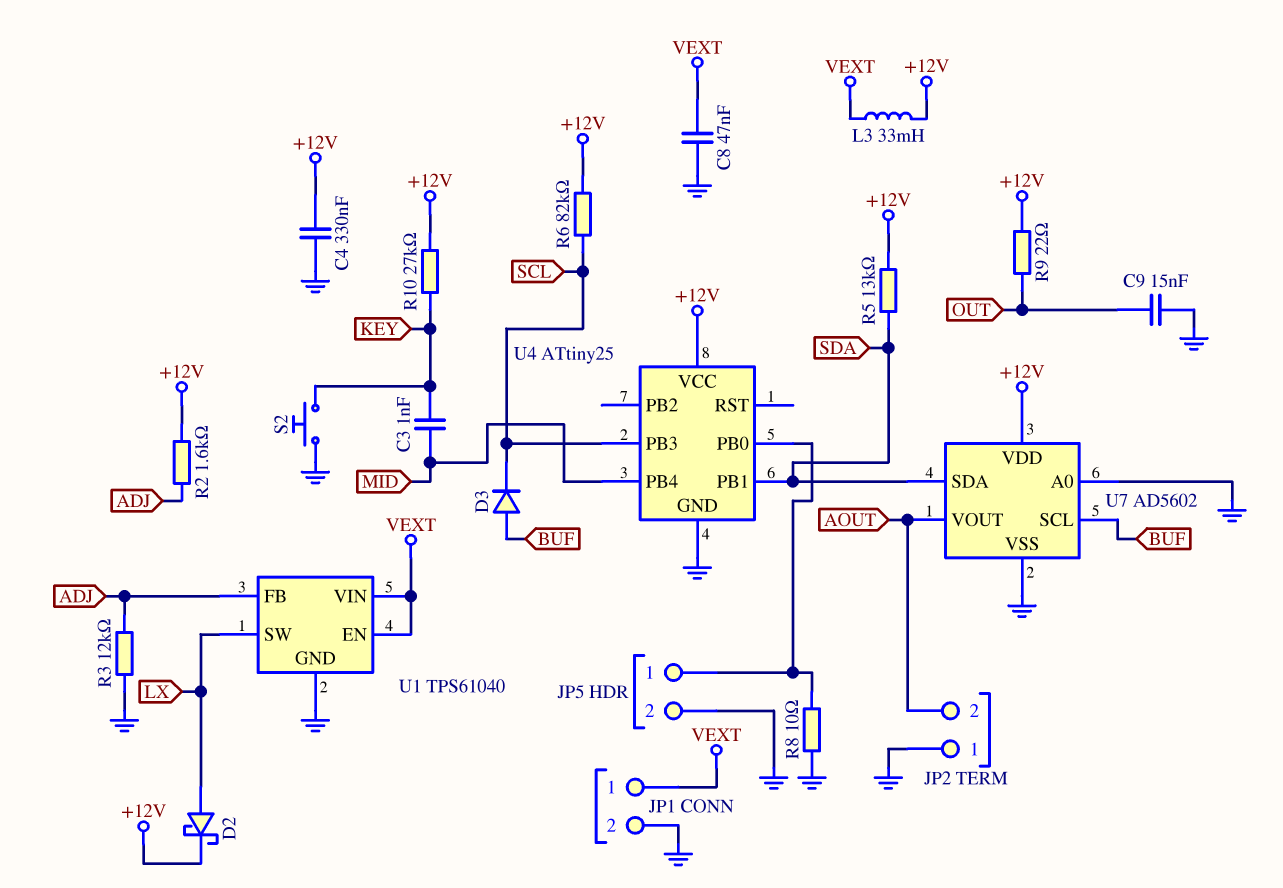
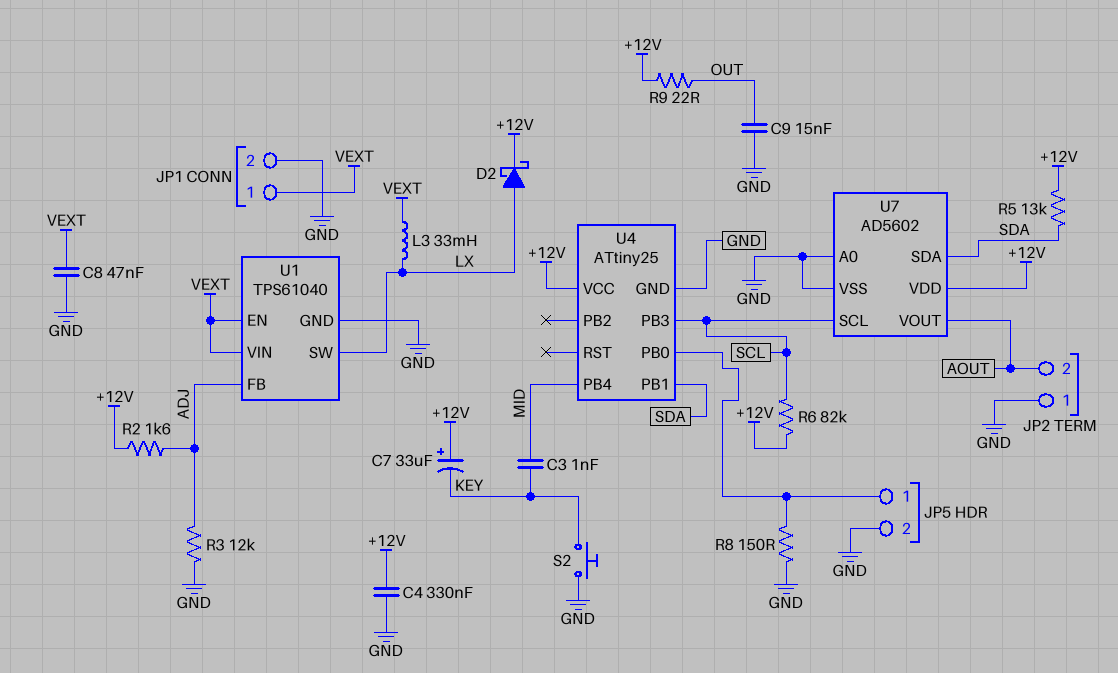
C7: none -> 33uF (plus +12V, minus KEY)
D3: diode (A BUF, K SCL) -> none
L3: 33mH (+12V, VEXT) -> 33mH (LX, VEXT)
R8: 10 (GND, JP5/1) -> 150 (GND, JP5/1)
R10: 27k (+12V, KEY) -> none
U7 pin SCL: BUF -> SCL

